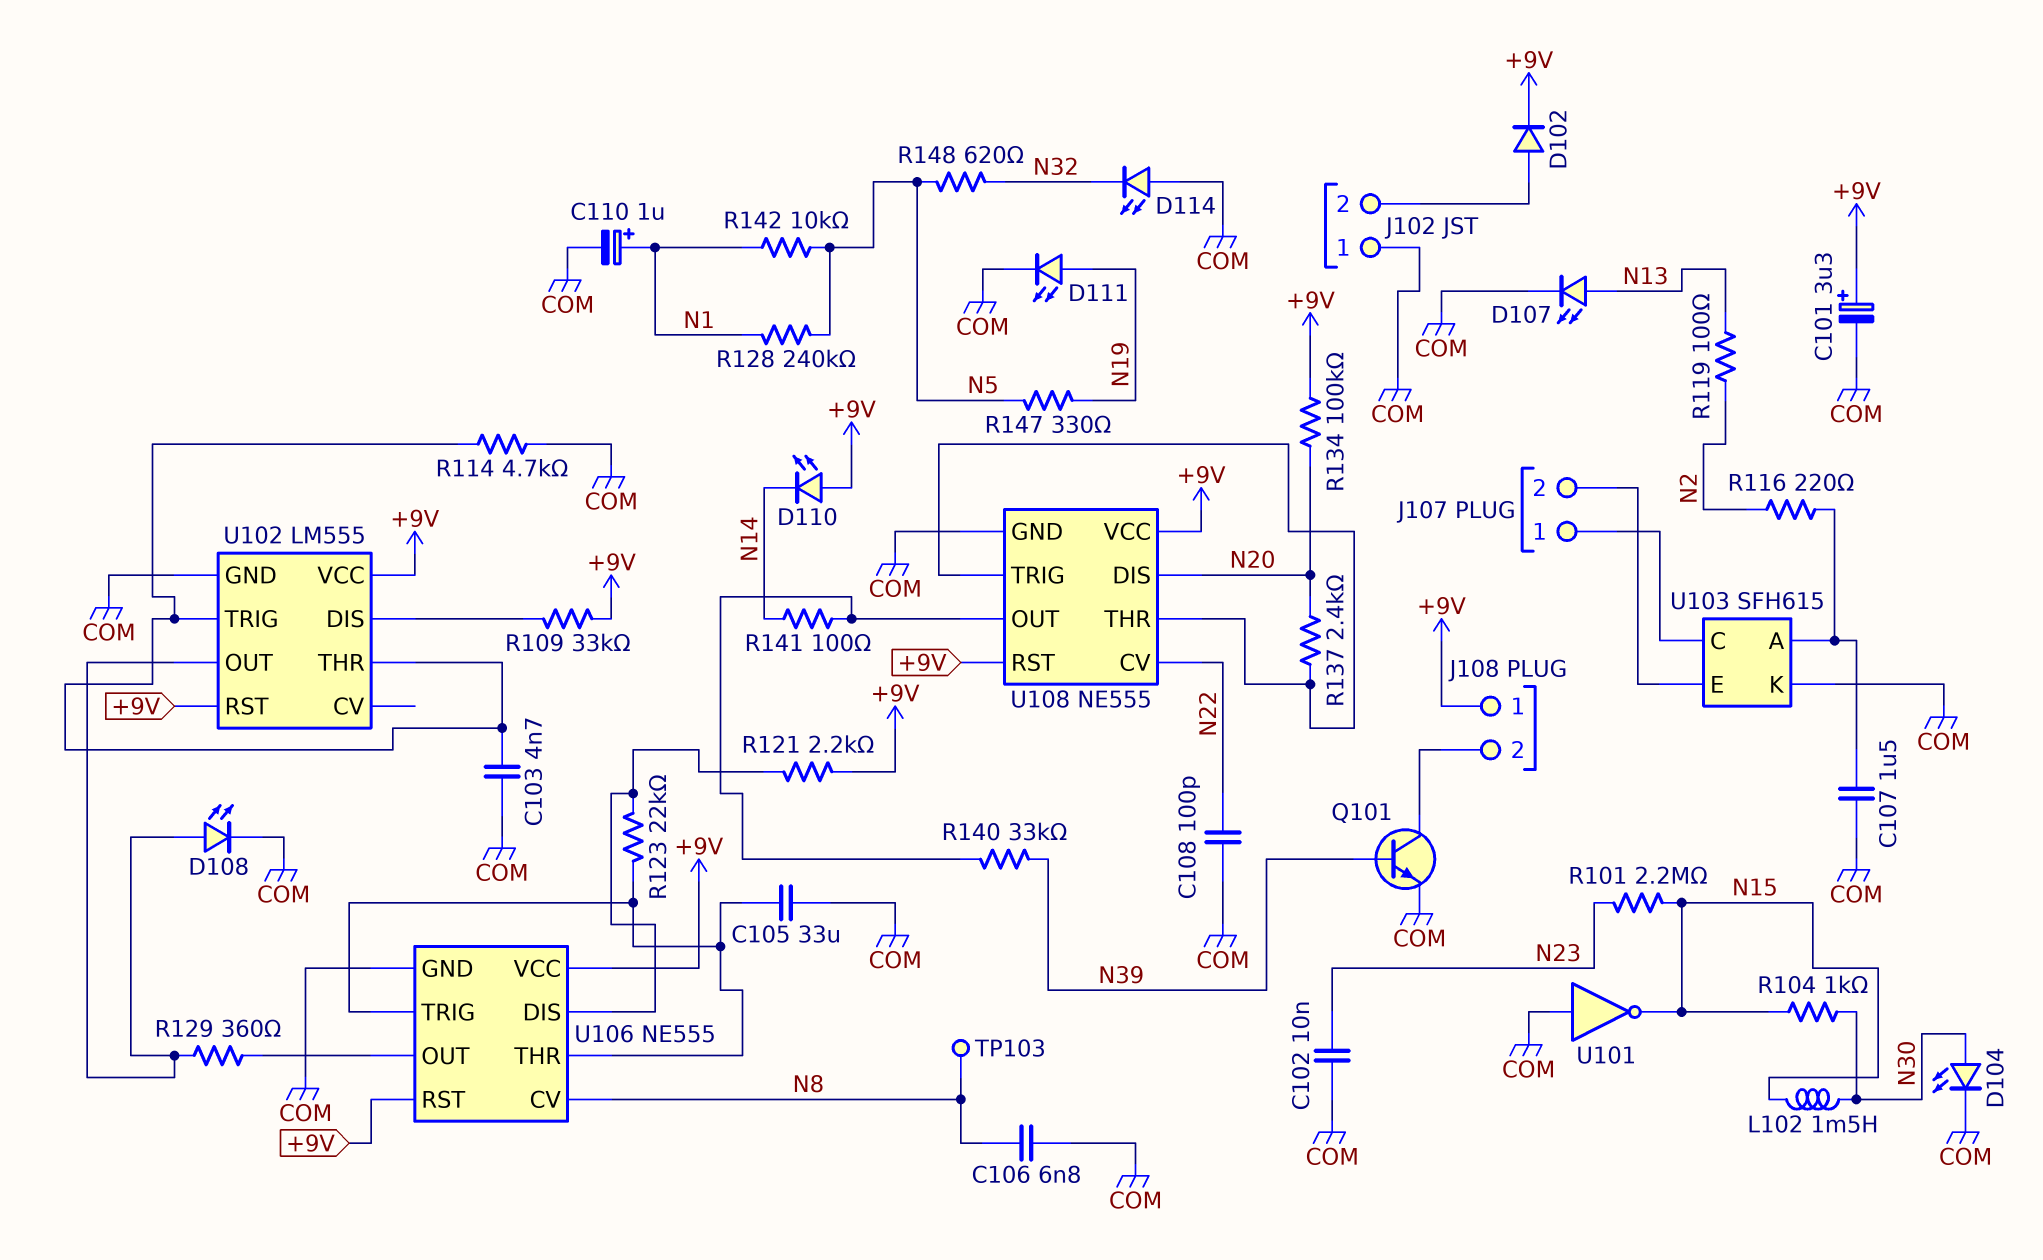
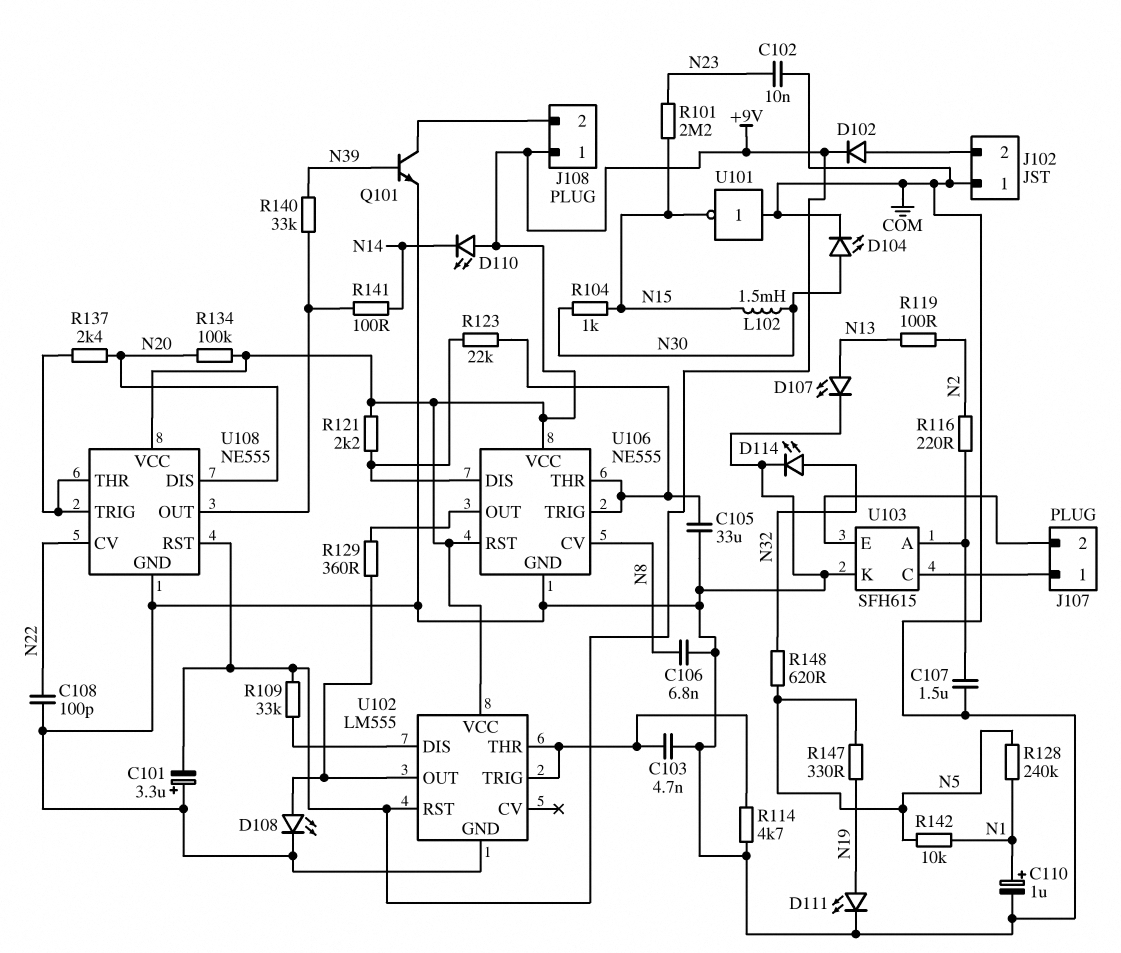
C101: 3.3uF (plus +9V, minus COM) -> 3.3uF (plus COM, minus +9V)
D114: LED (A COM, K N32) -> LED (A N32, K COM)
TP103: test point (N8) -> none

